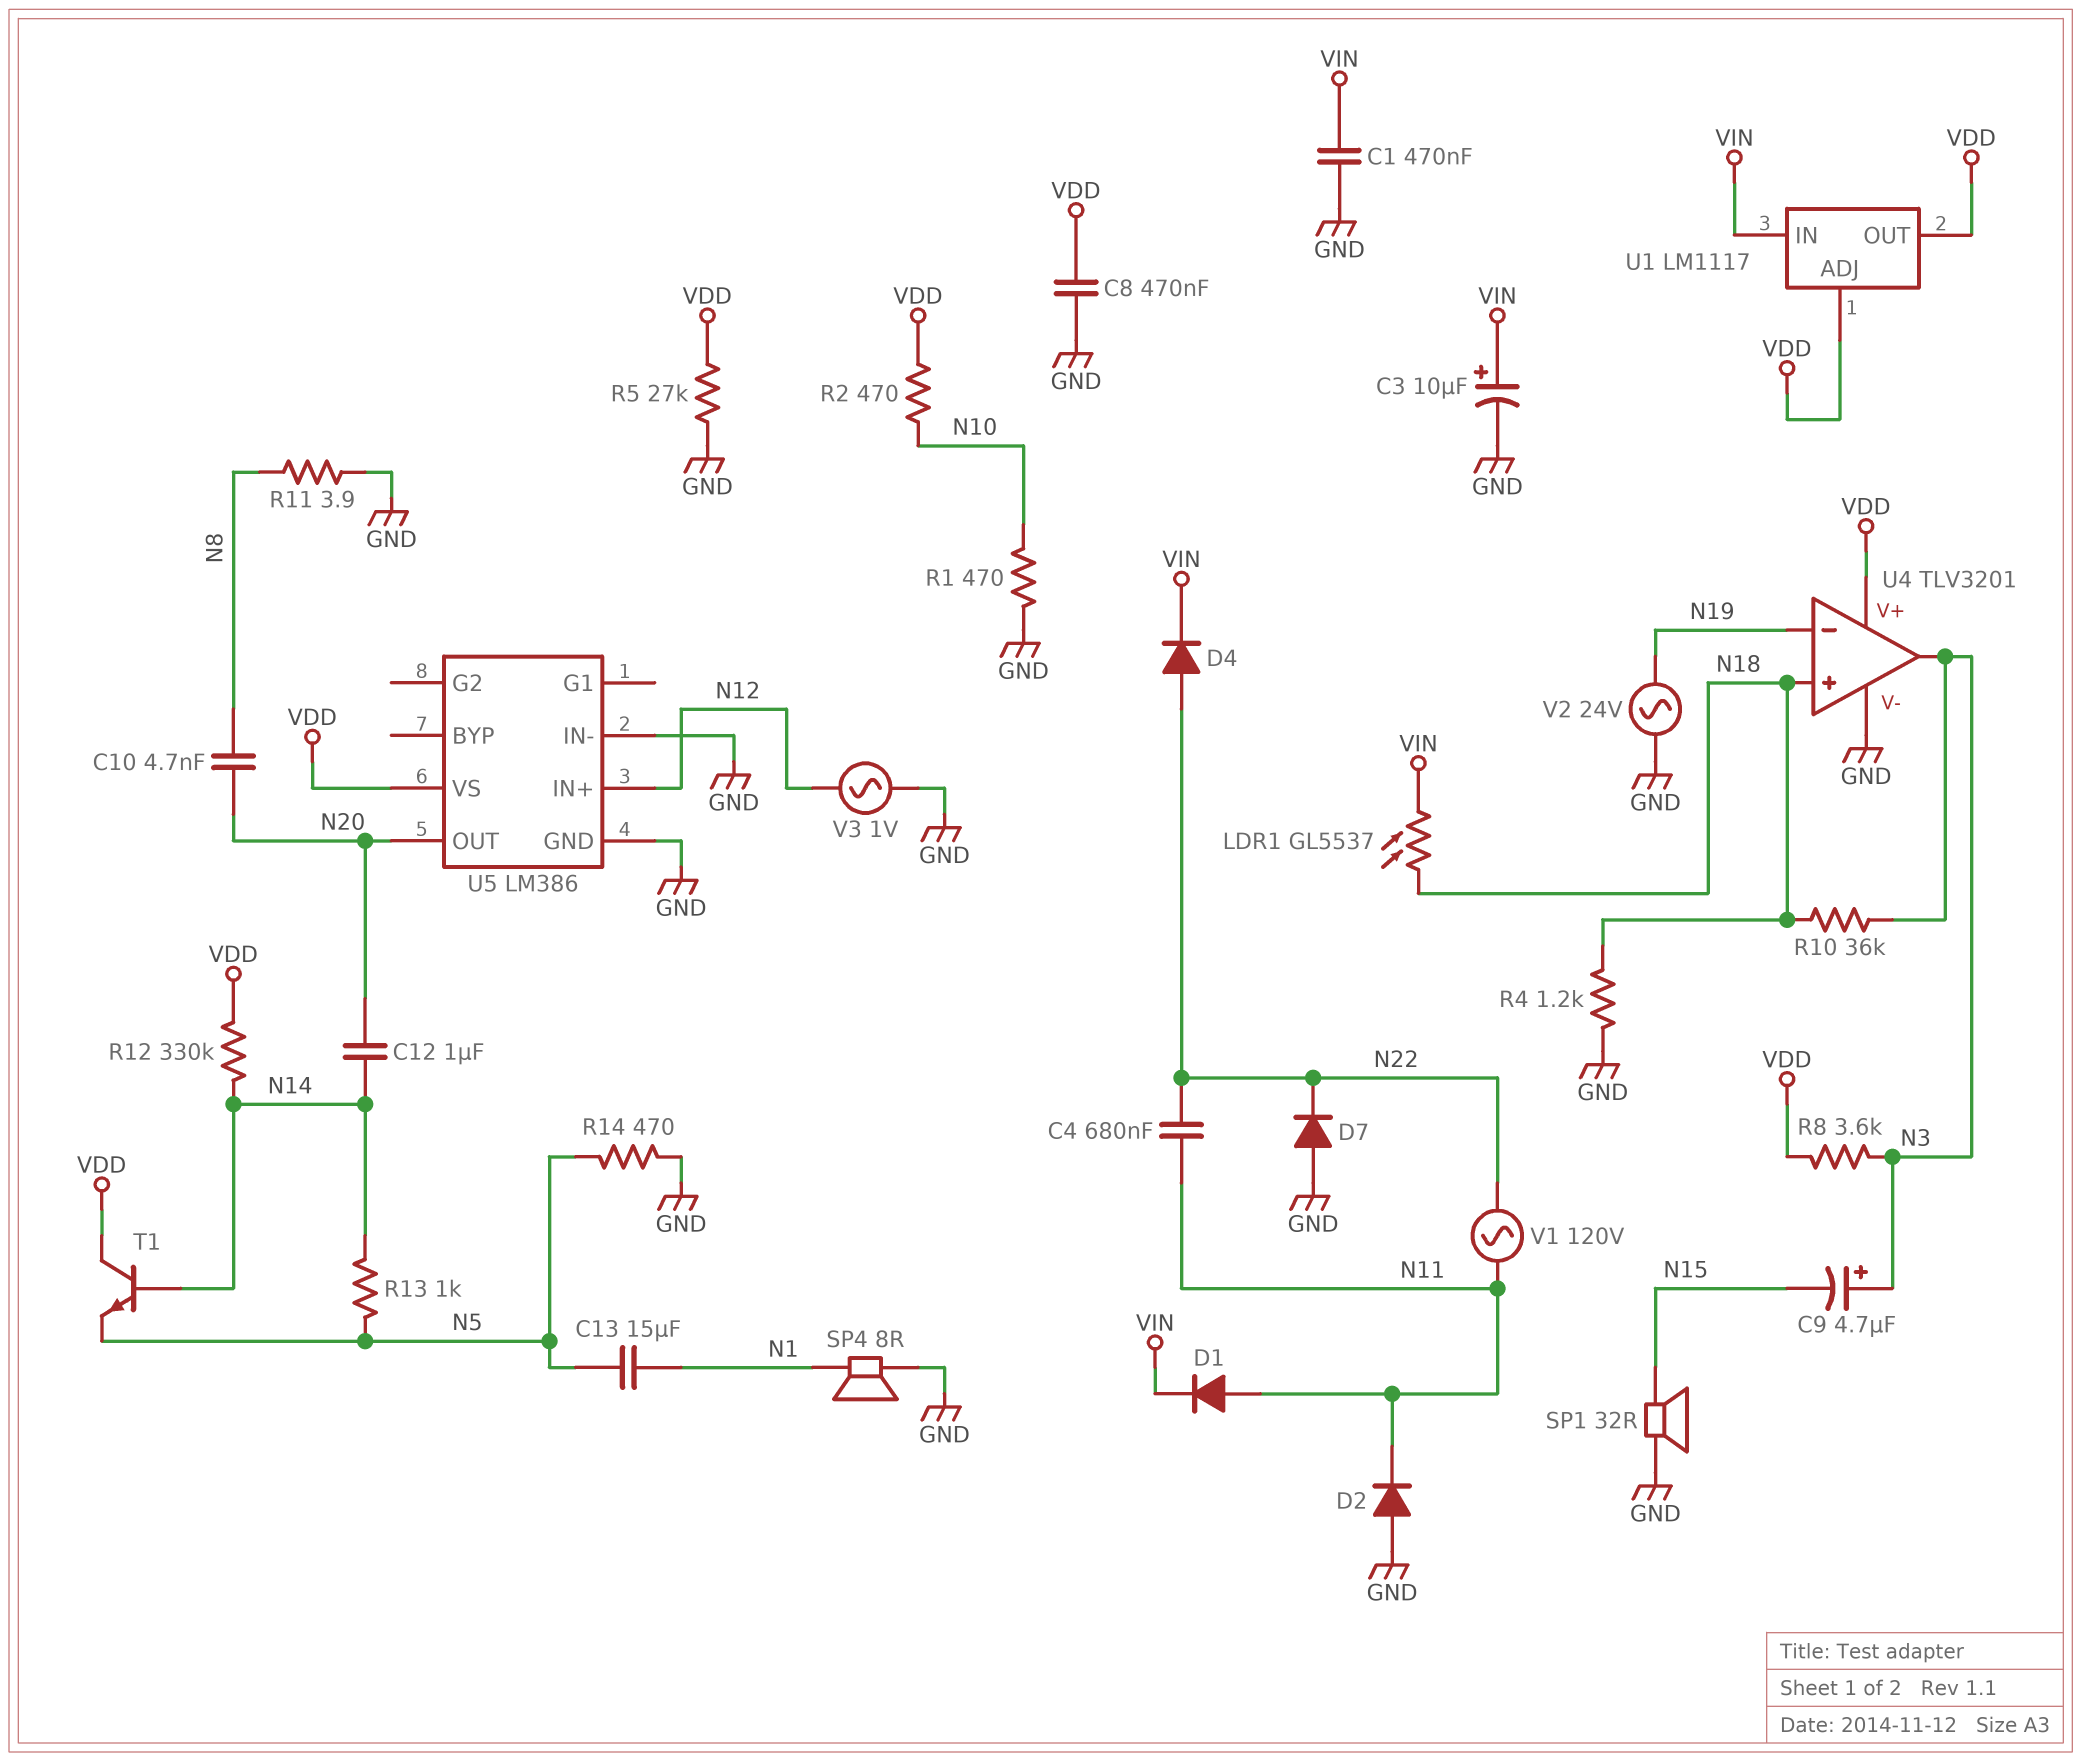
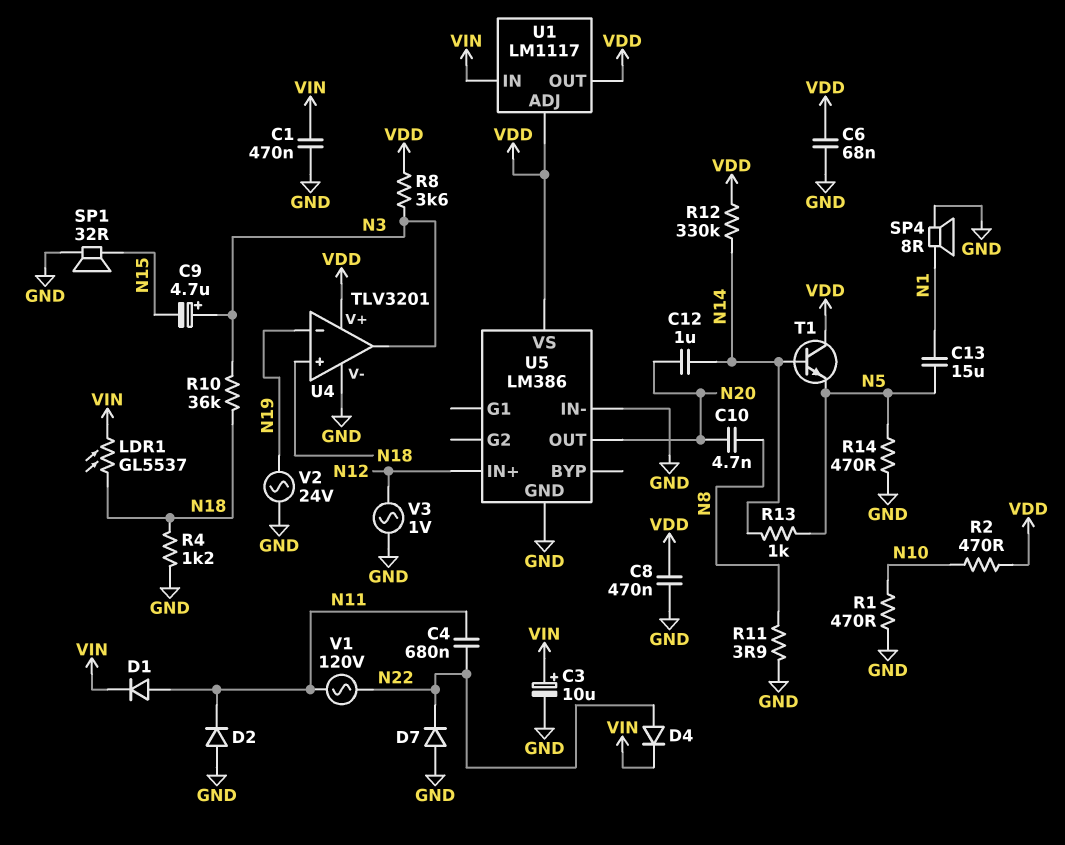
C6: none -> 68nF (GND, VDD)
R5: 27k (GND, VDD) -> none

